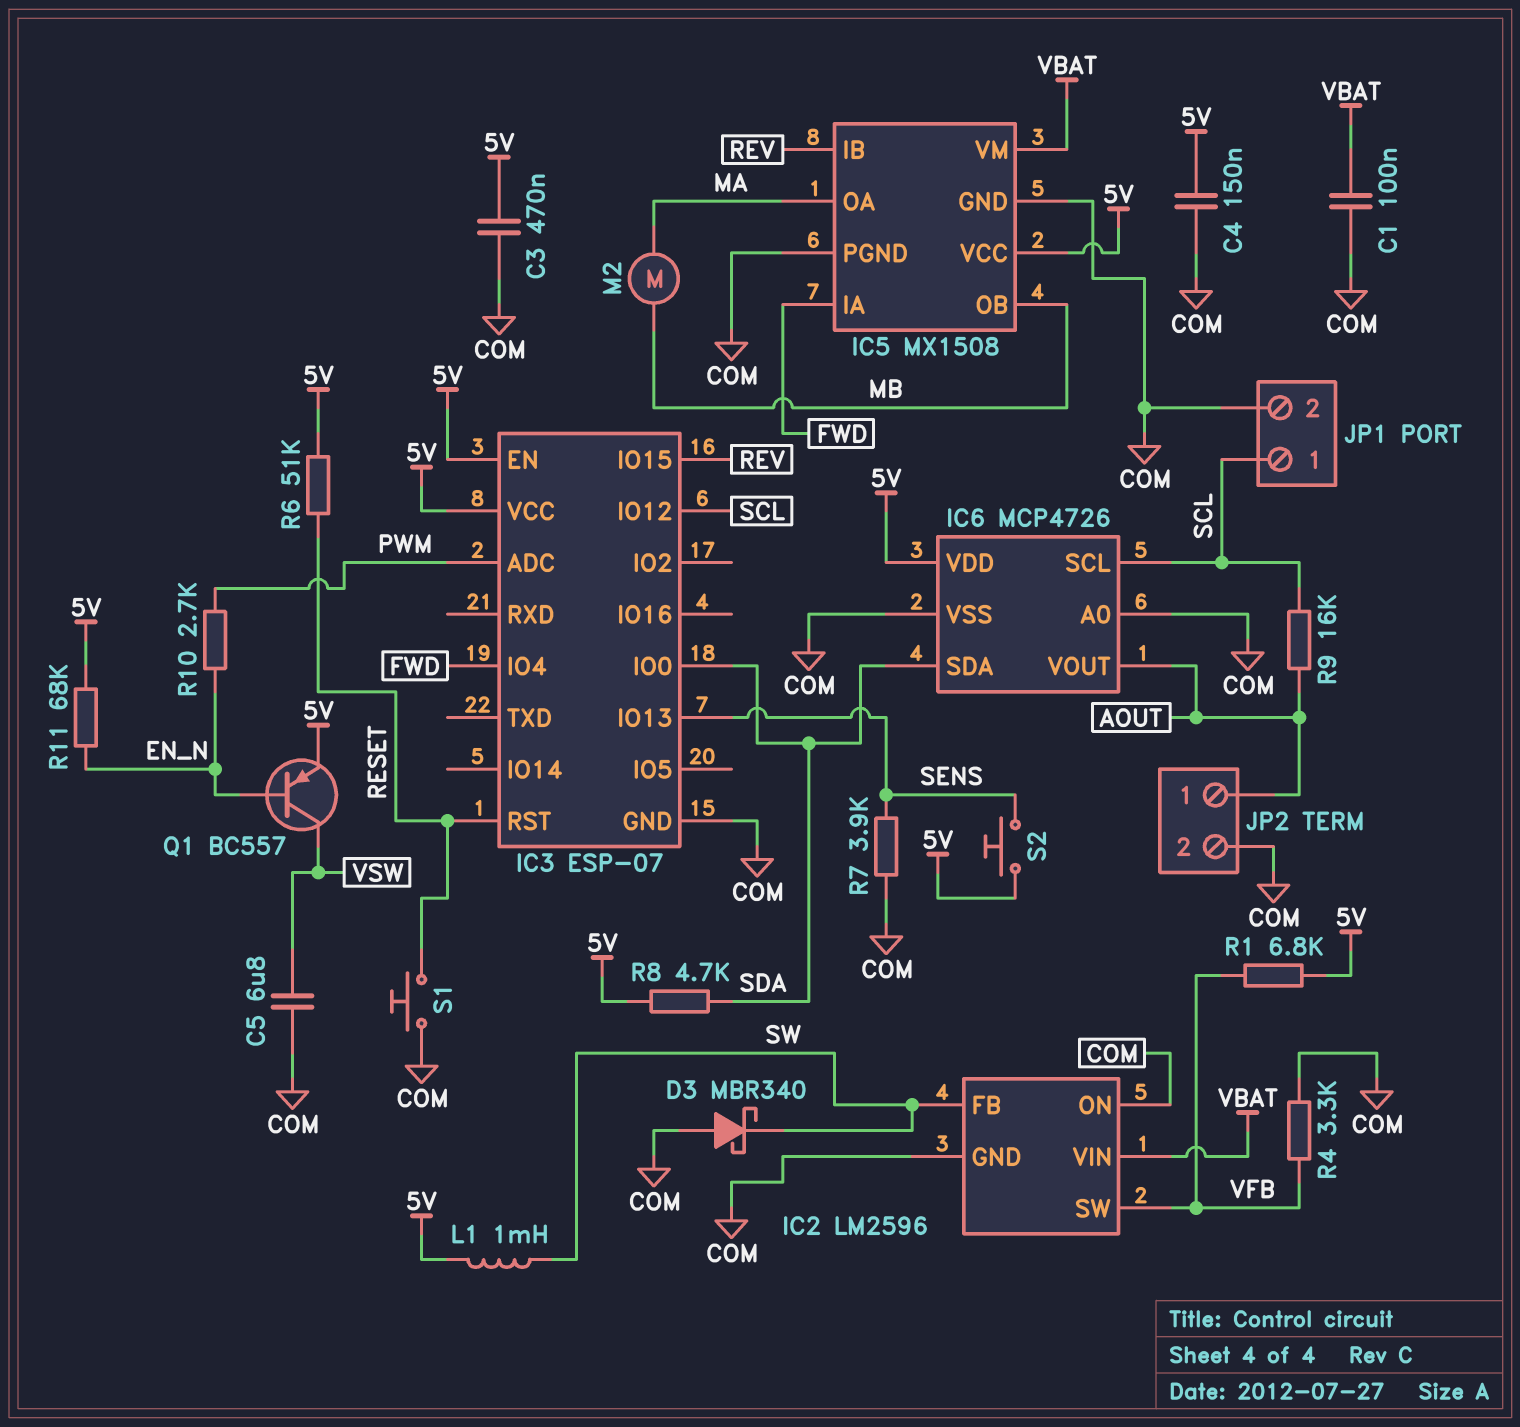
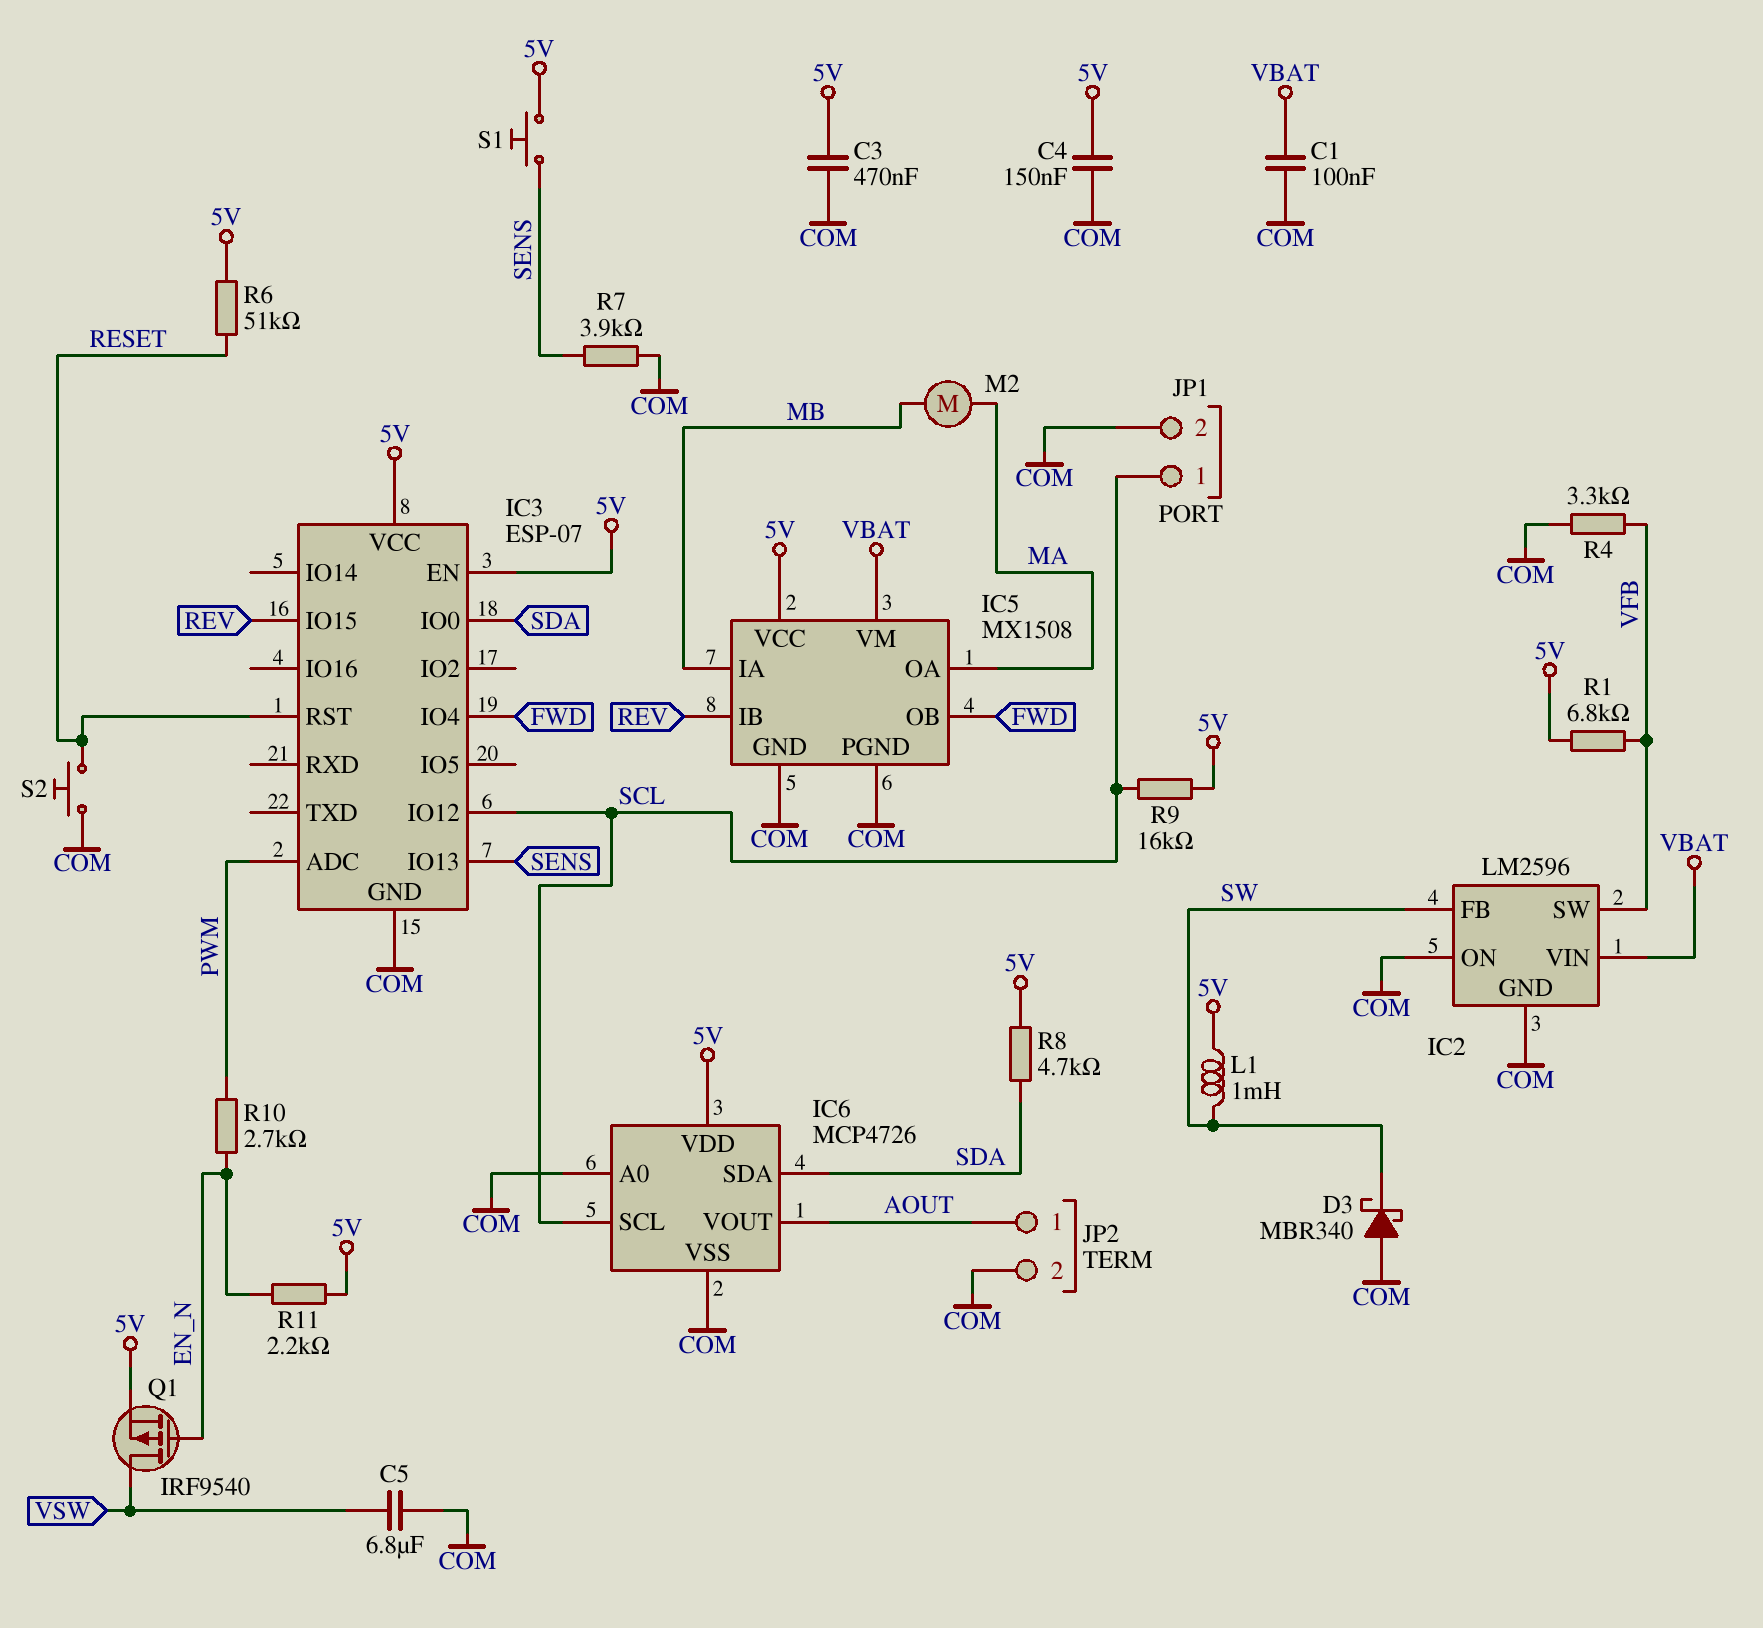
IC5 pin IA: FWD -> MB
IC5 pin OB: MB -> FWD
Q1: PNP BC557 (B EN_N, C VSW, E 5V) -> PMOS IRF9540 (G EN_N, D VSW, S 5V)
R9: 16k (AOUT, SCL) -> 16k (5V, SCL)
R11: 68k (5V, EN_N) -> 2.2k (5V, EN_N)
S1: button (COM, RESET) -> button (5V, SENS)
S2: button (5V, SENS) -> button (COM, RESET)

